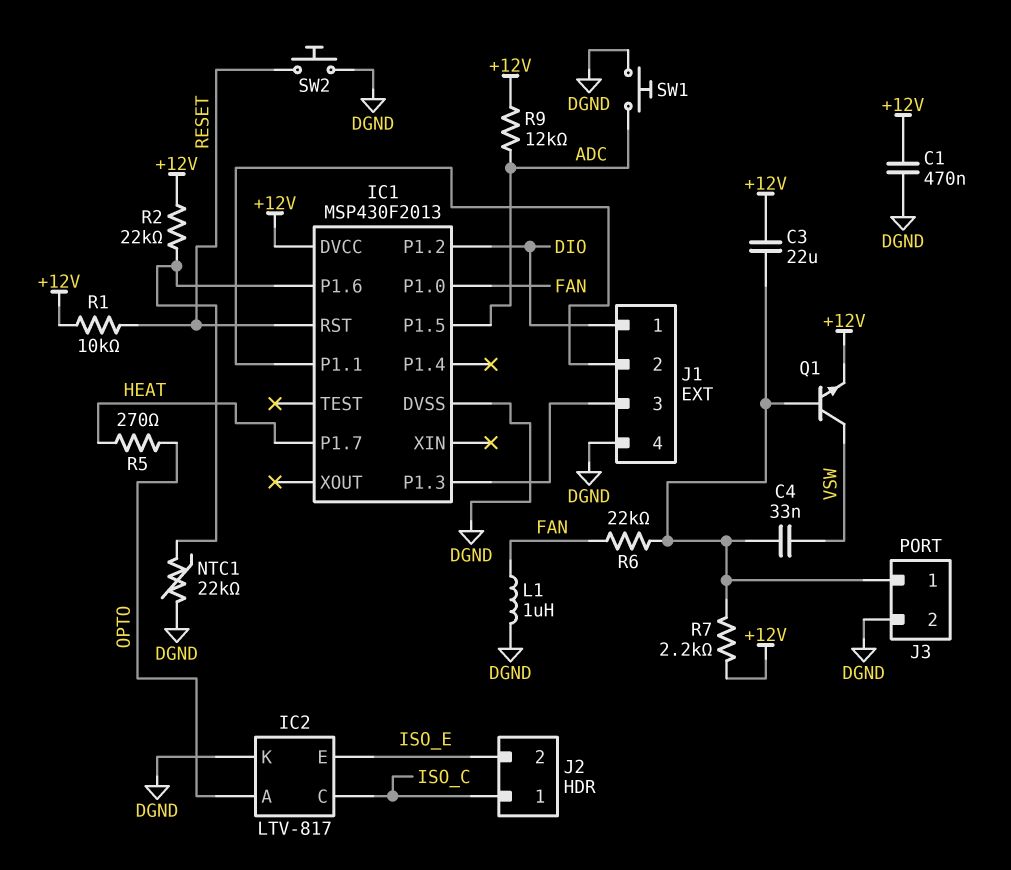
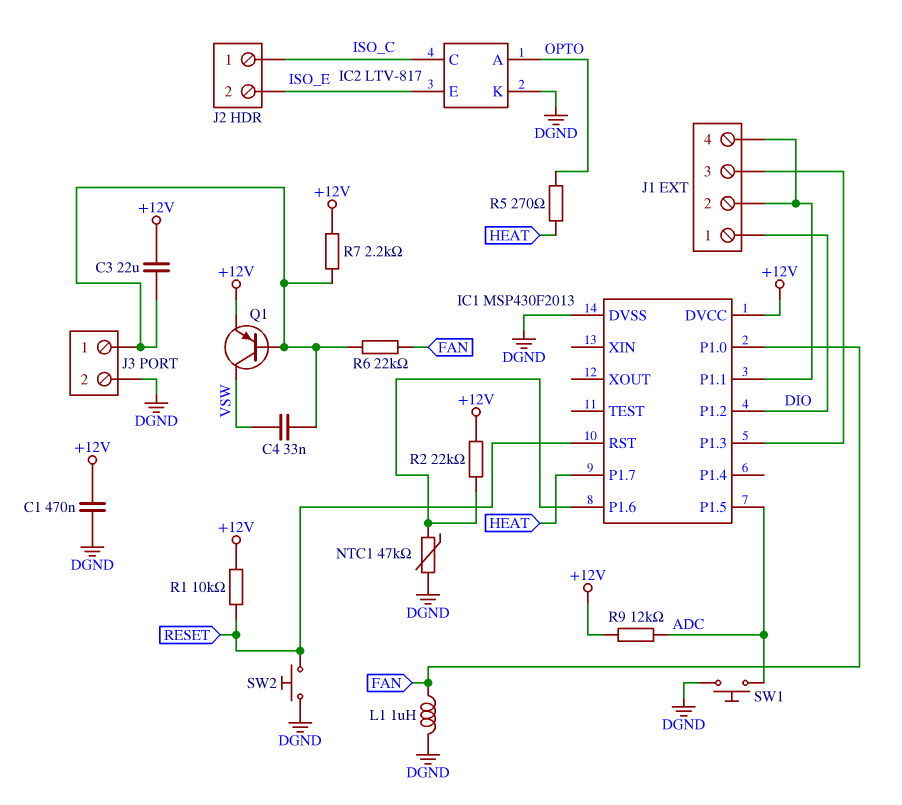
J1 pin 4: DGND -> IC1/P1.1
NTC1: 22k (DGND, IC1/P1.6) -> 47k (DGND, IC1/P1.6)
Q1: NPN (B J3/1, C VSW, E +12V) -> PNP (B J3/1, C VSW, E +12V)

